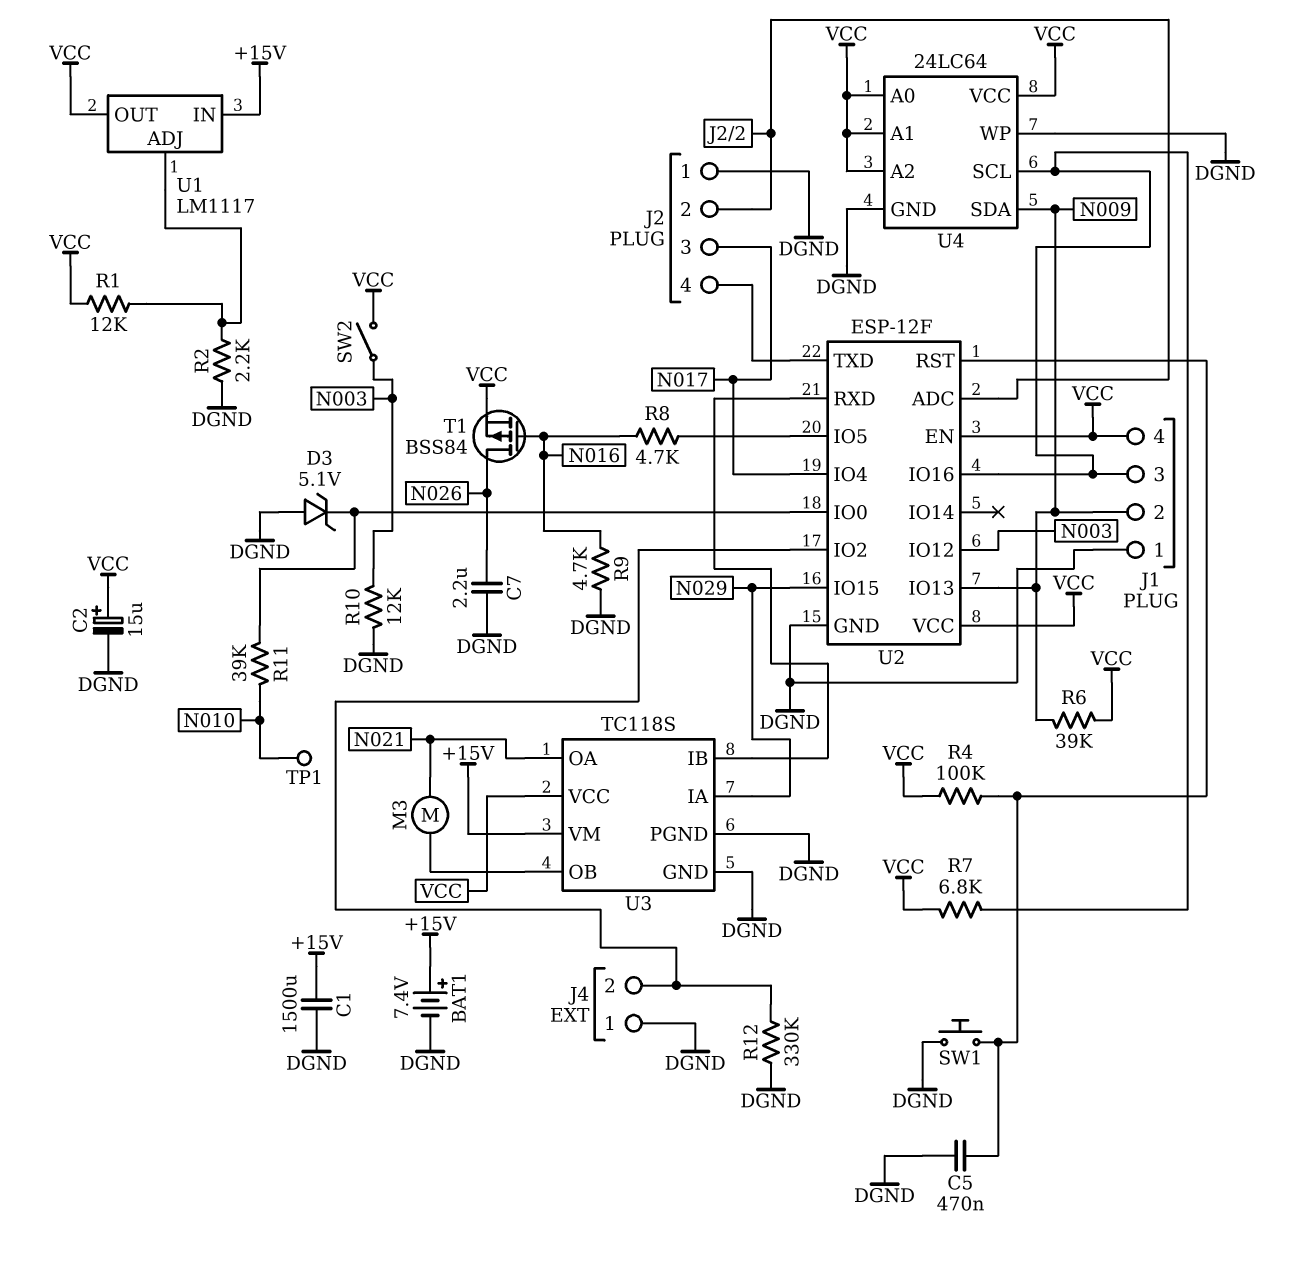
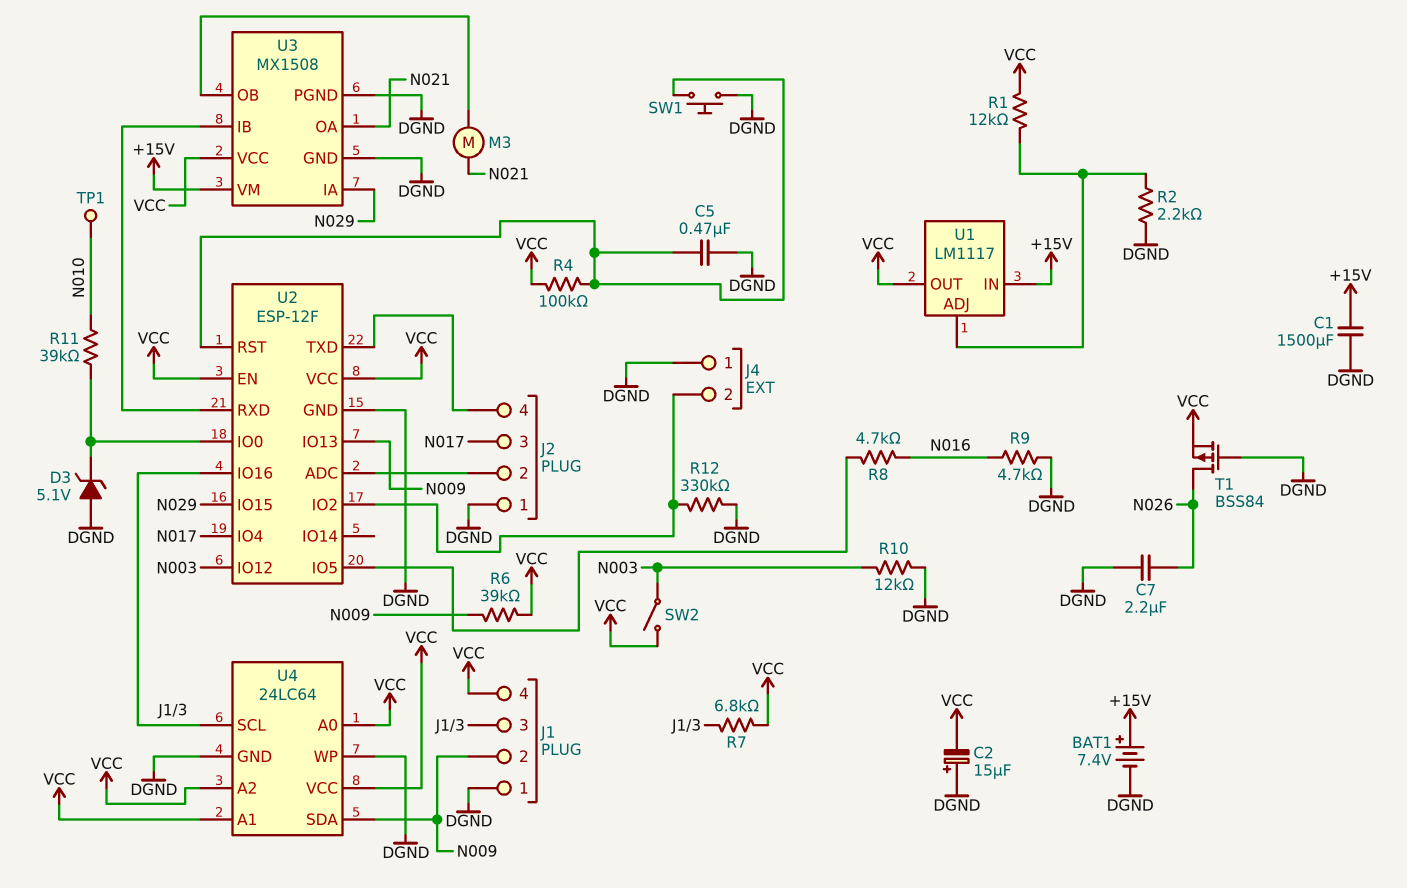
C2: 15uF (plus VCC, minus DGND) -> 15uF (plus DGND, minus VCC)
T1: PMOS BSS84 (G N016, D N026, S VCC) -> PMOS BSS84 (G DGND, D N026, S VCC)
U3: TC118S -> MX1508

